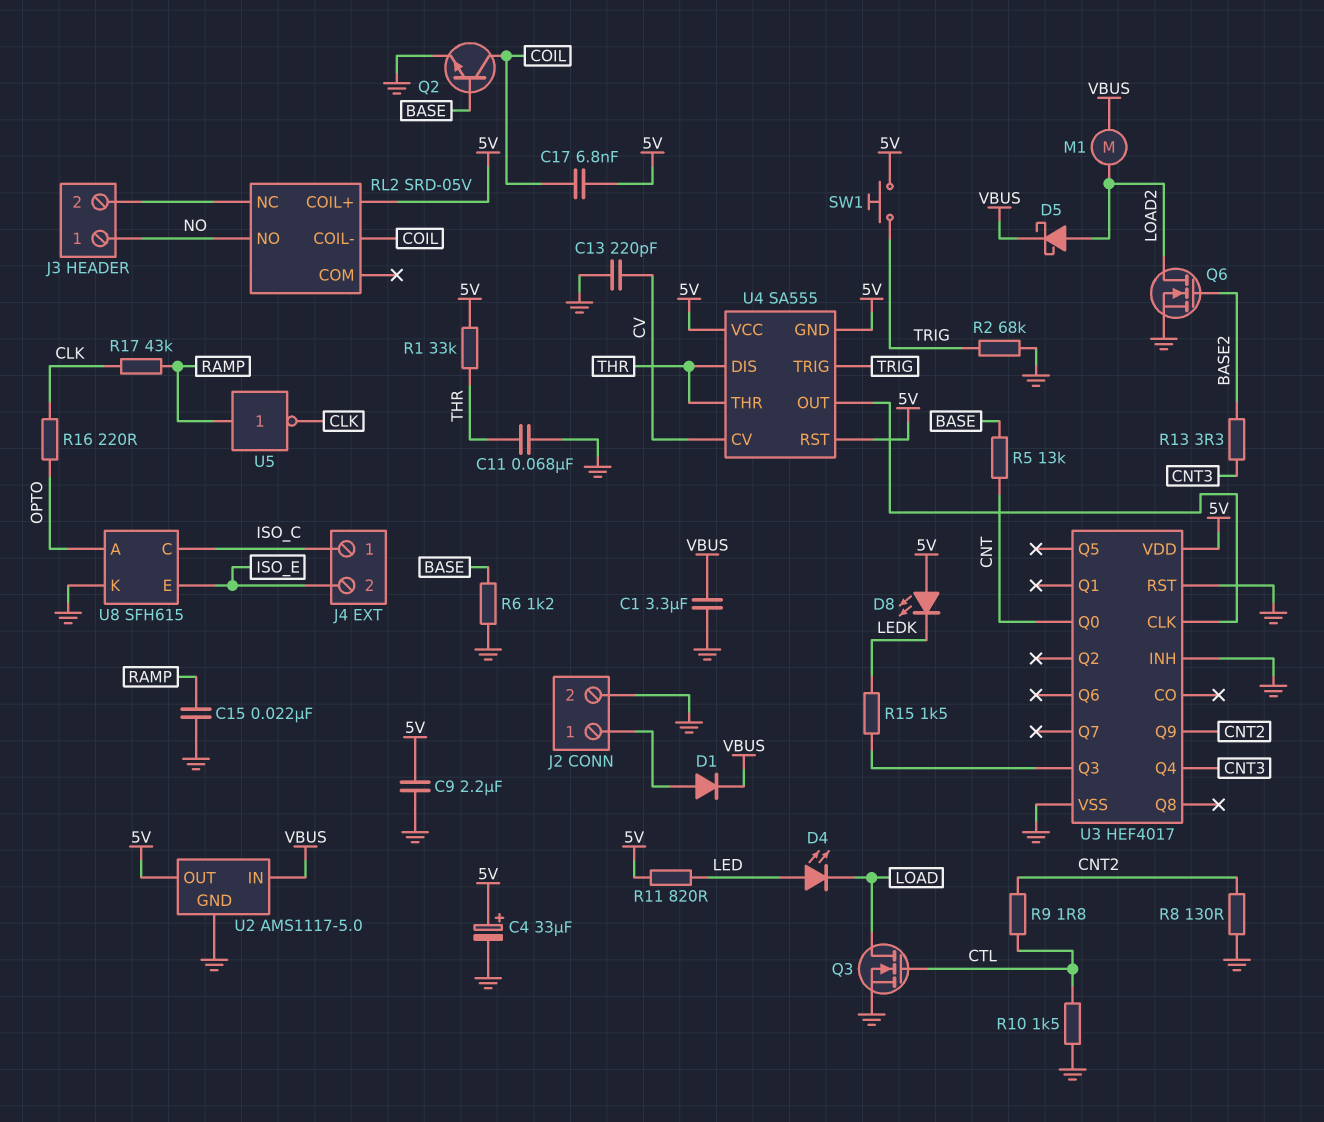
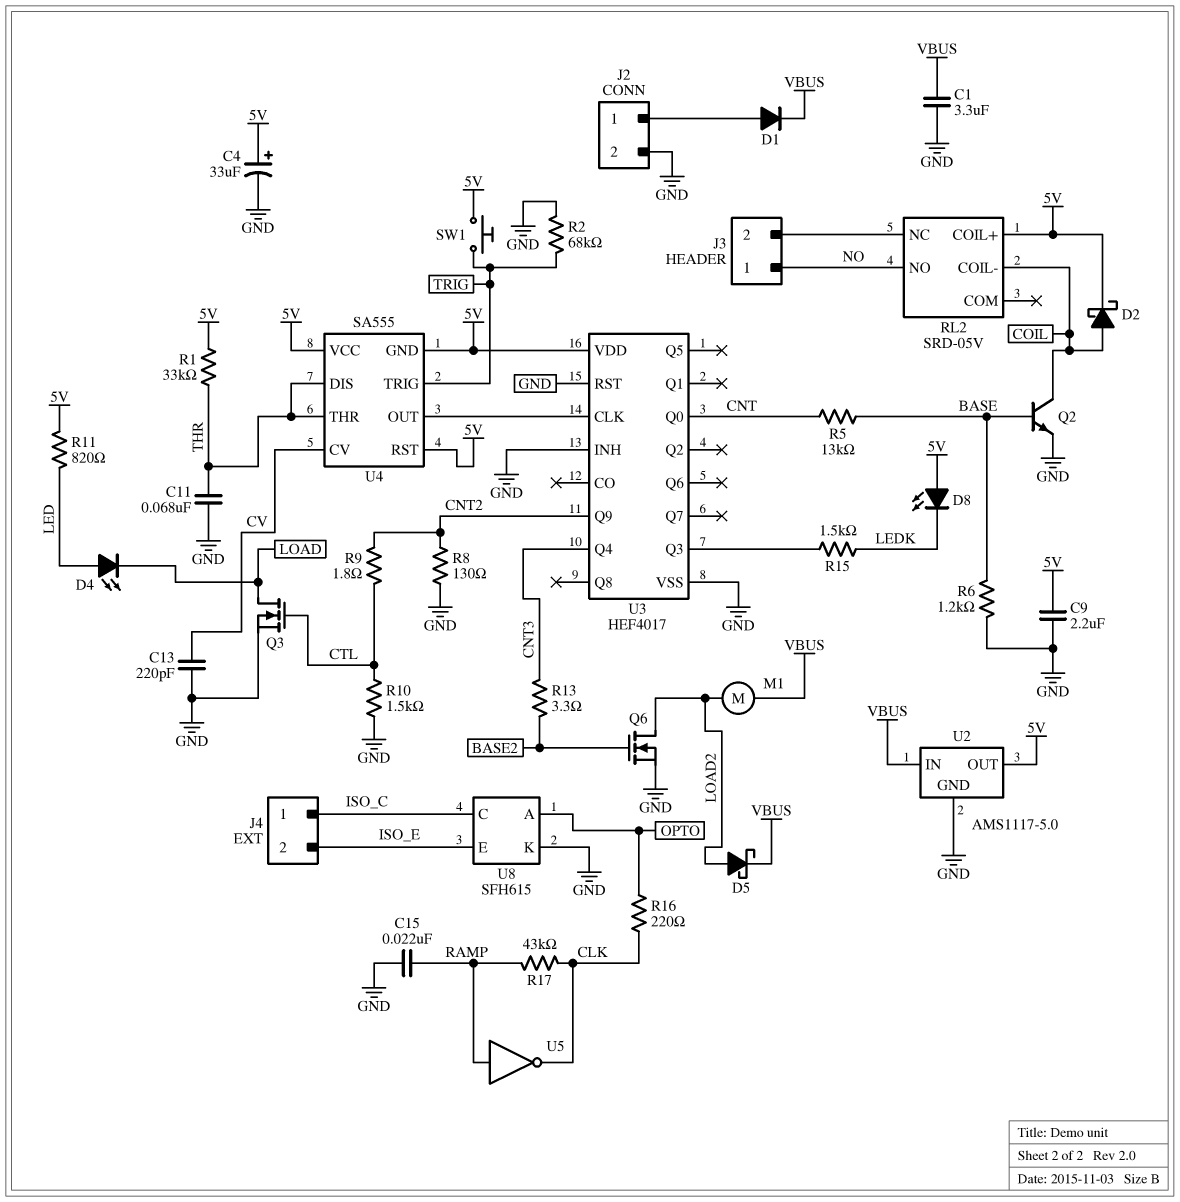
C17: 6.8nF (5V, COIL) -> none
D2: none -> schottky (A COIL, K 5V)

